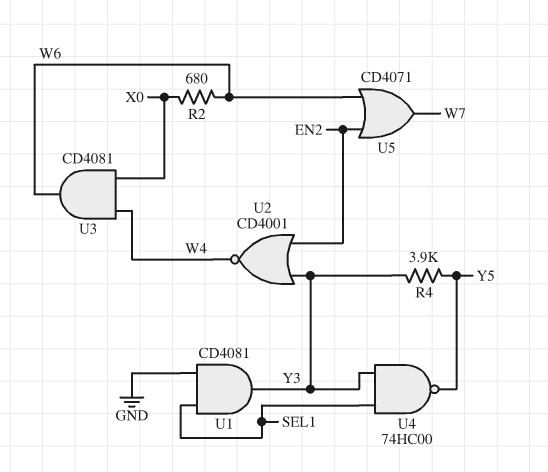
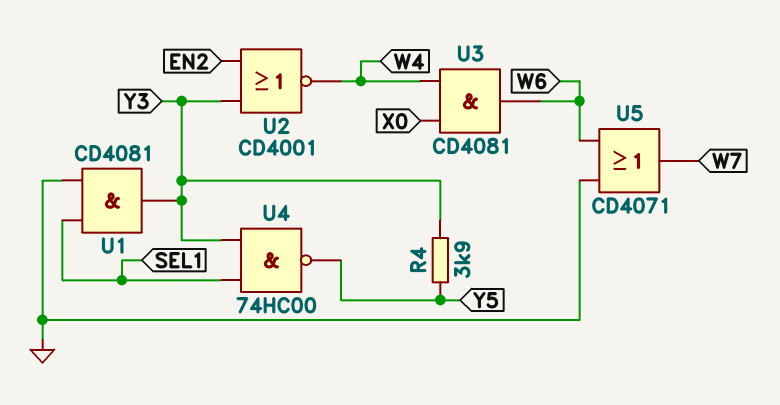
R2: 680 (W6, X0) -> none
U5: OR CD4071 (in EN2, in W6, out W7) -> OR CD4071 (in GND, in W6, out W7)

